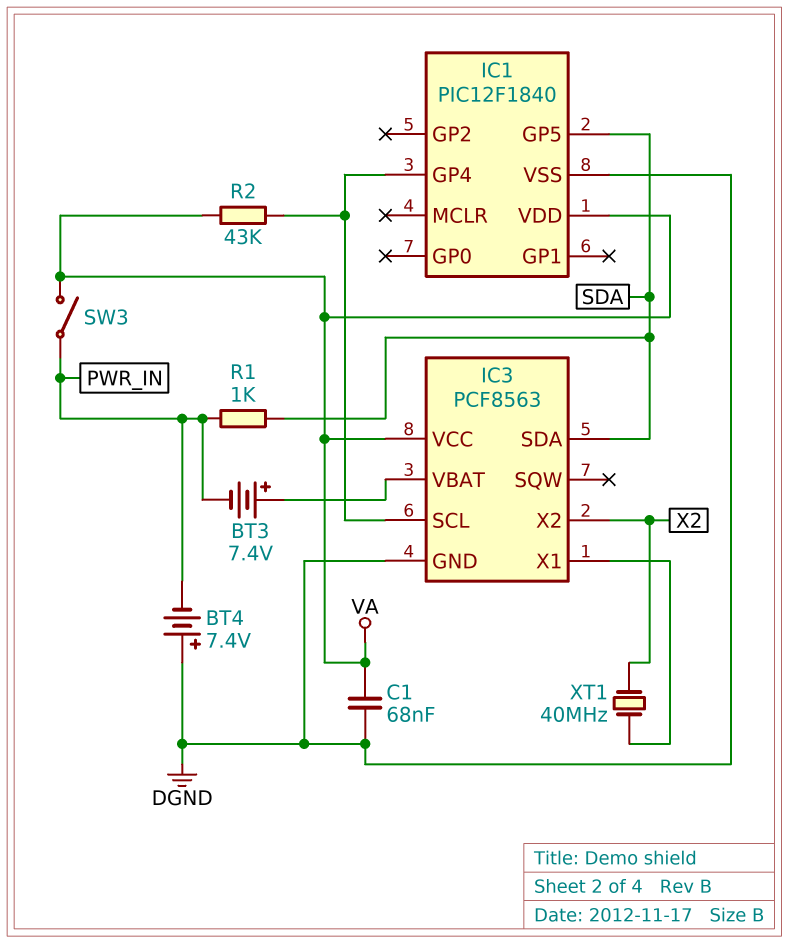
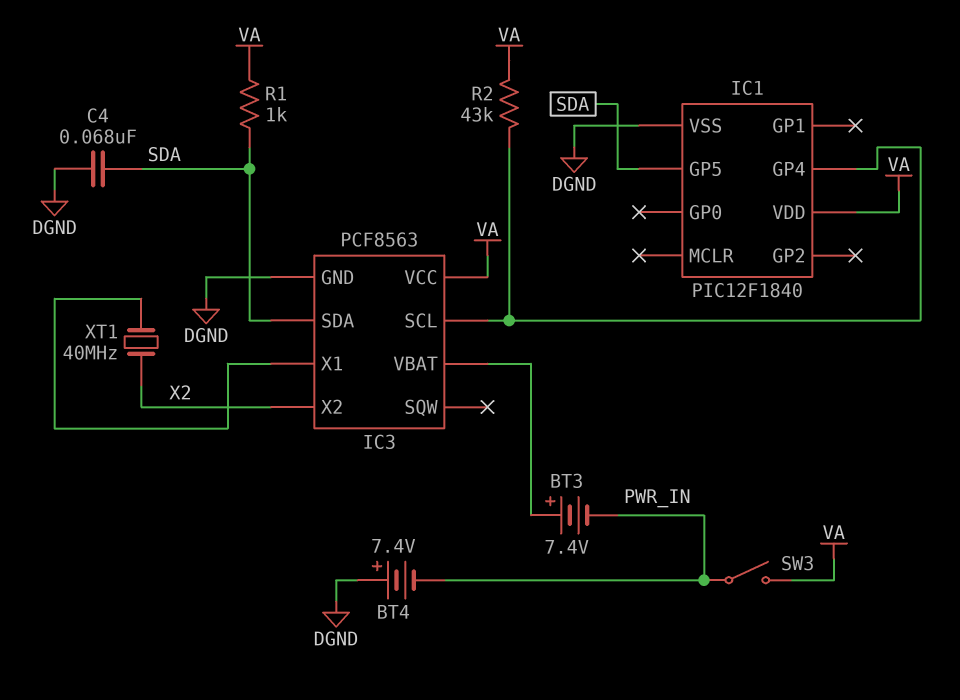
C1: 68nF (DGND, VA) -> none
C4: none -> 68nF (DGND, SDA)
R1: 1k (PWR_IN, SDA) -> 1k (SDA, VA)

